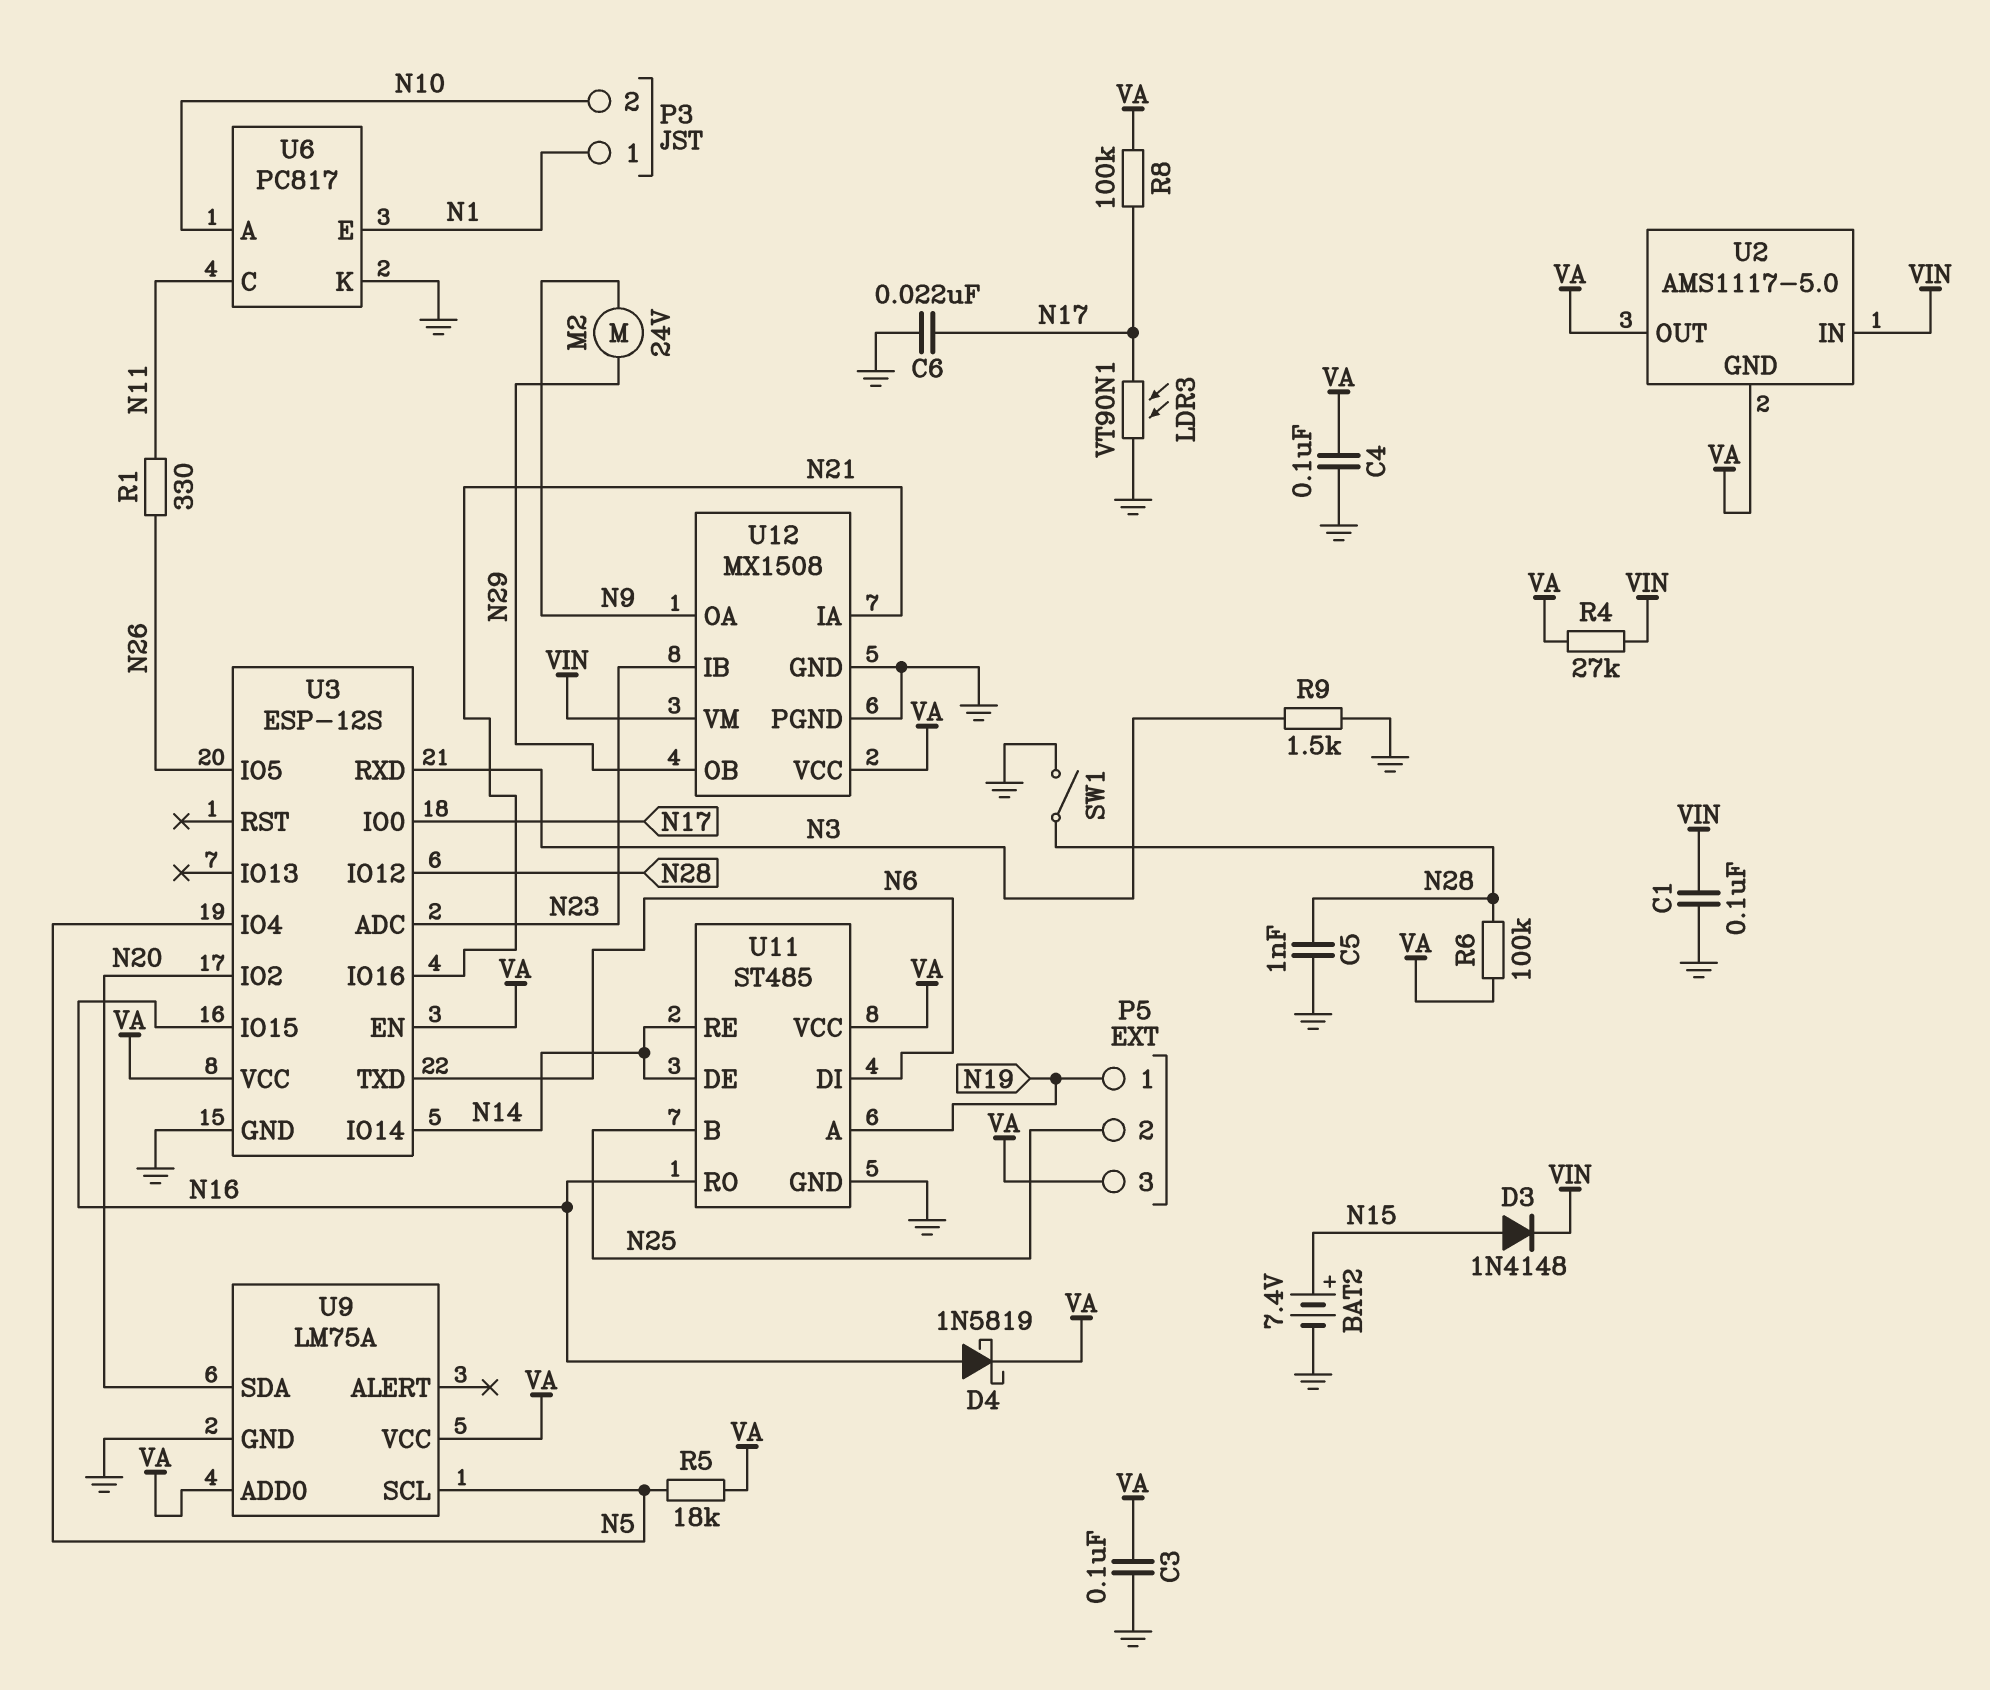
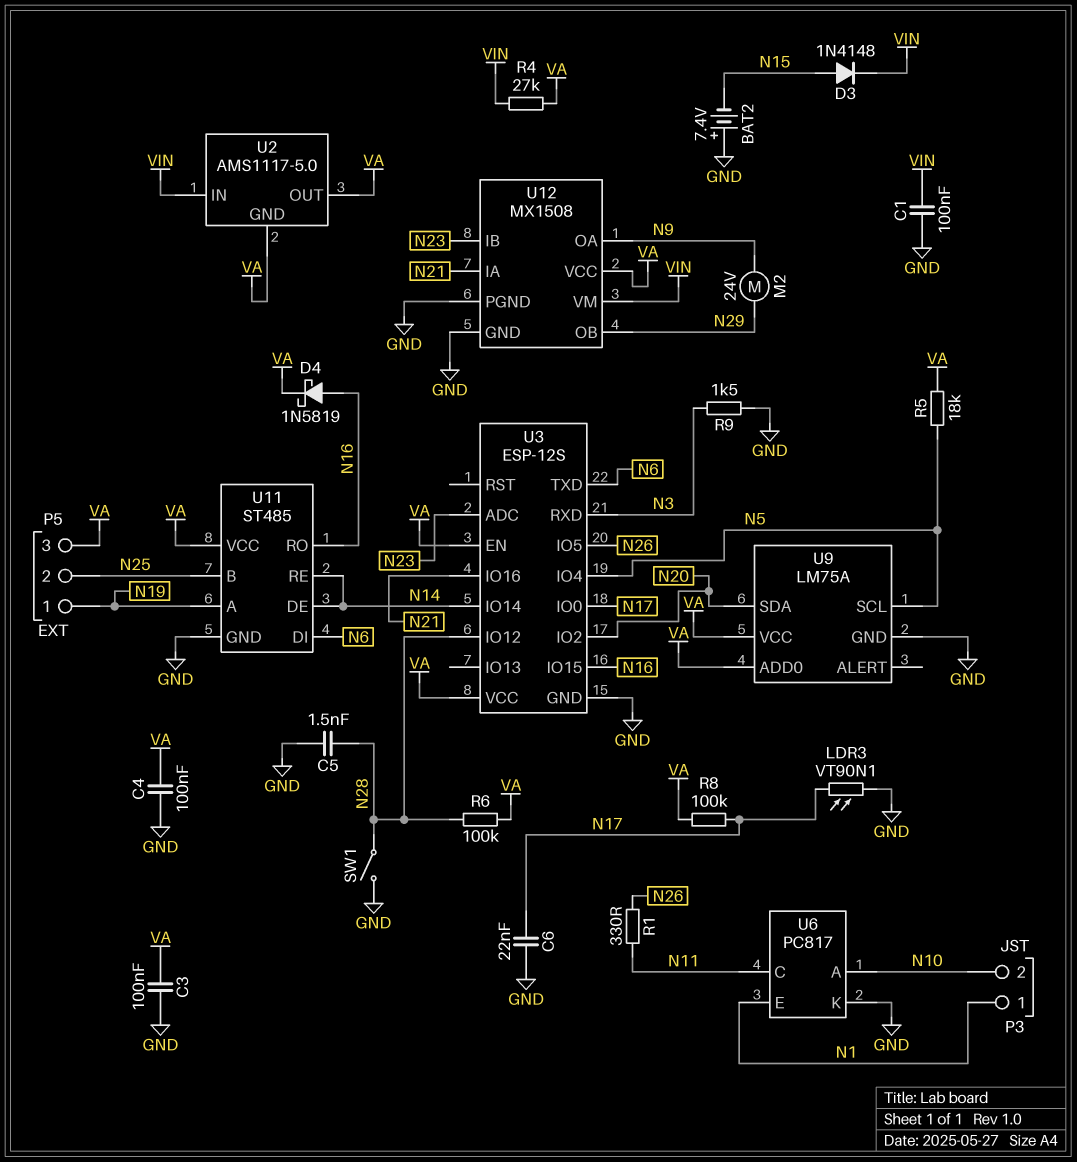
BAT2: 7.4V (plus N15, minus GND) -> 7.4V (plus GND, minus N15)
C5: 1nF (GND, N28) -> 1.5nF (GND, N28)

